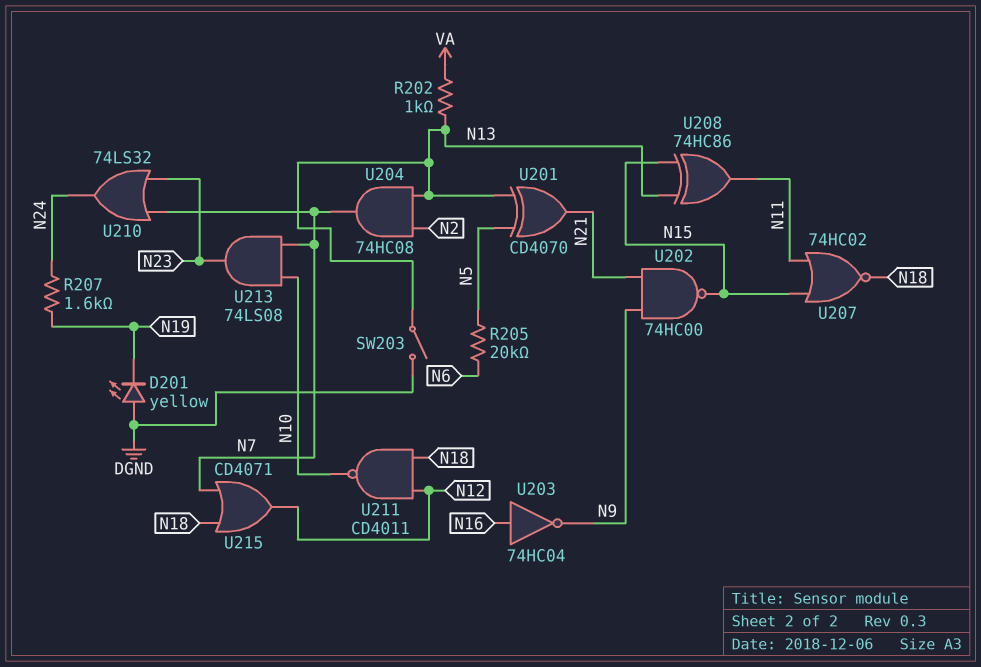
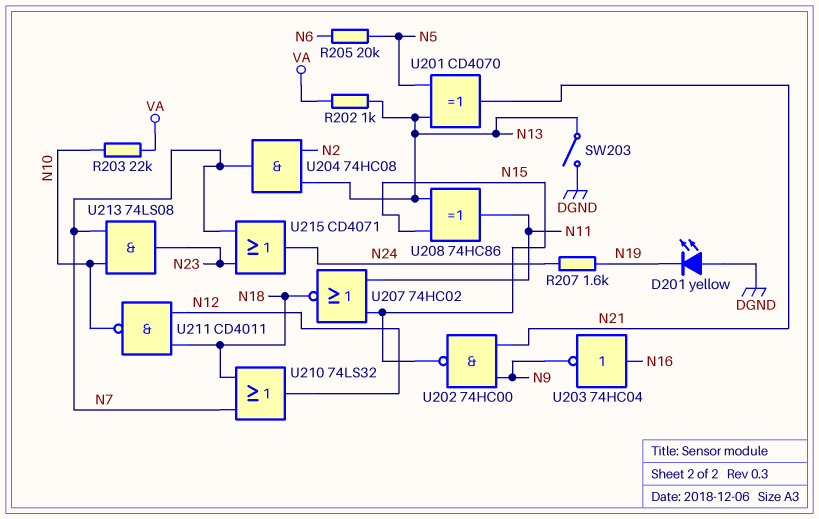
R203: none -> 22k (N10, VA)
U210: OR 74LS32 (in N7, in N23, out N24) -> OR 74LS32 (in N7, in N18, out N12)
U215: OR CD4071 (in N7, in N18, out N12) -> OR CD4071 (in N7, in N23, out N24)

